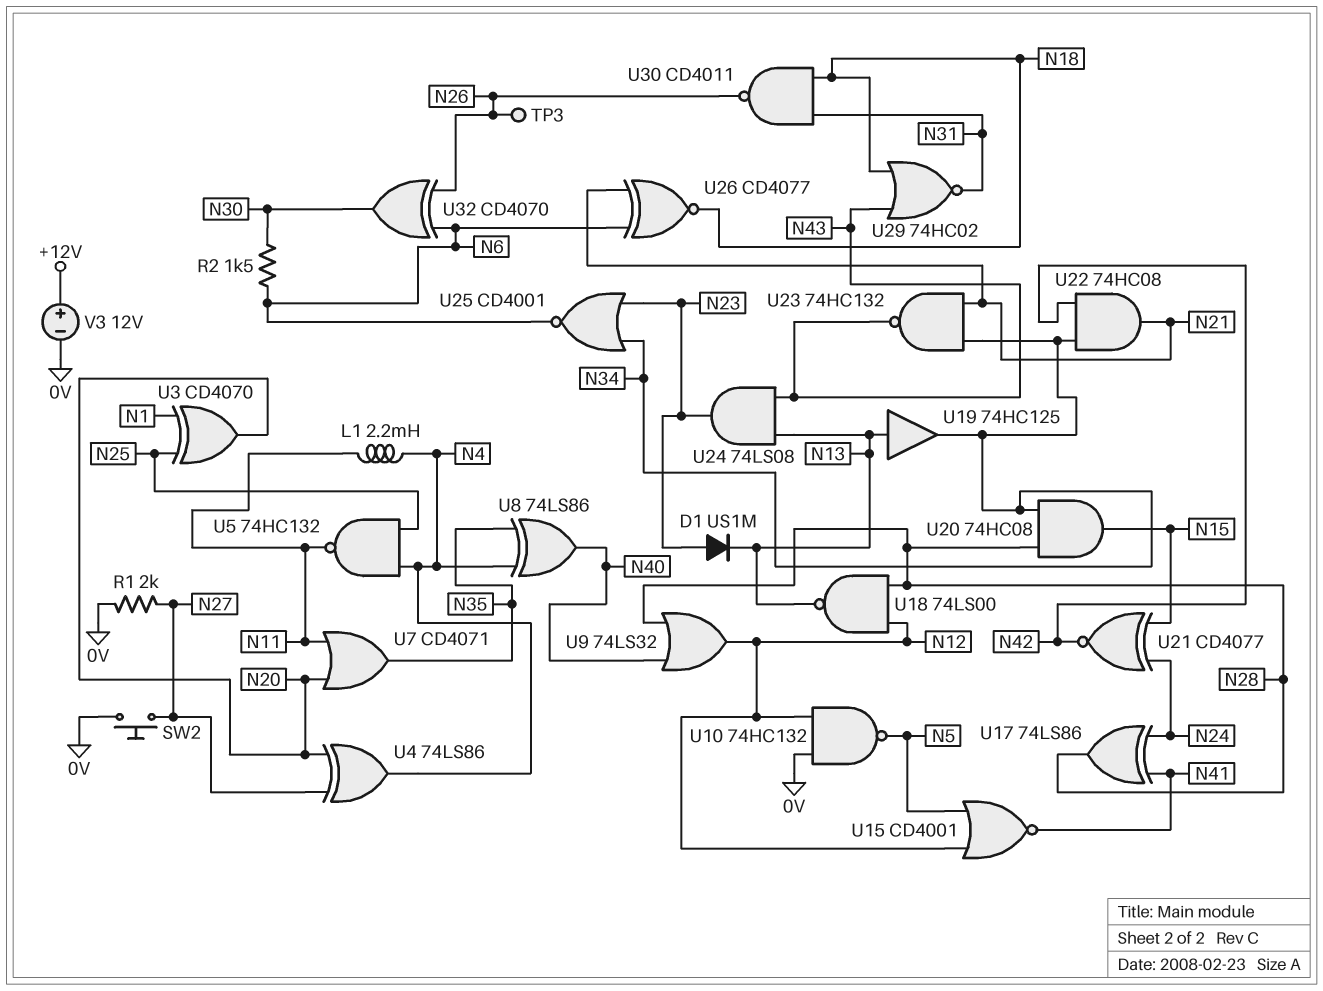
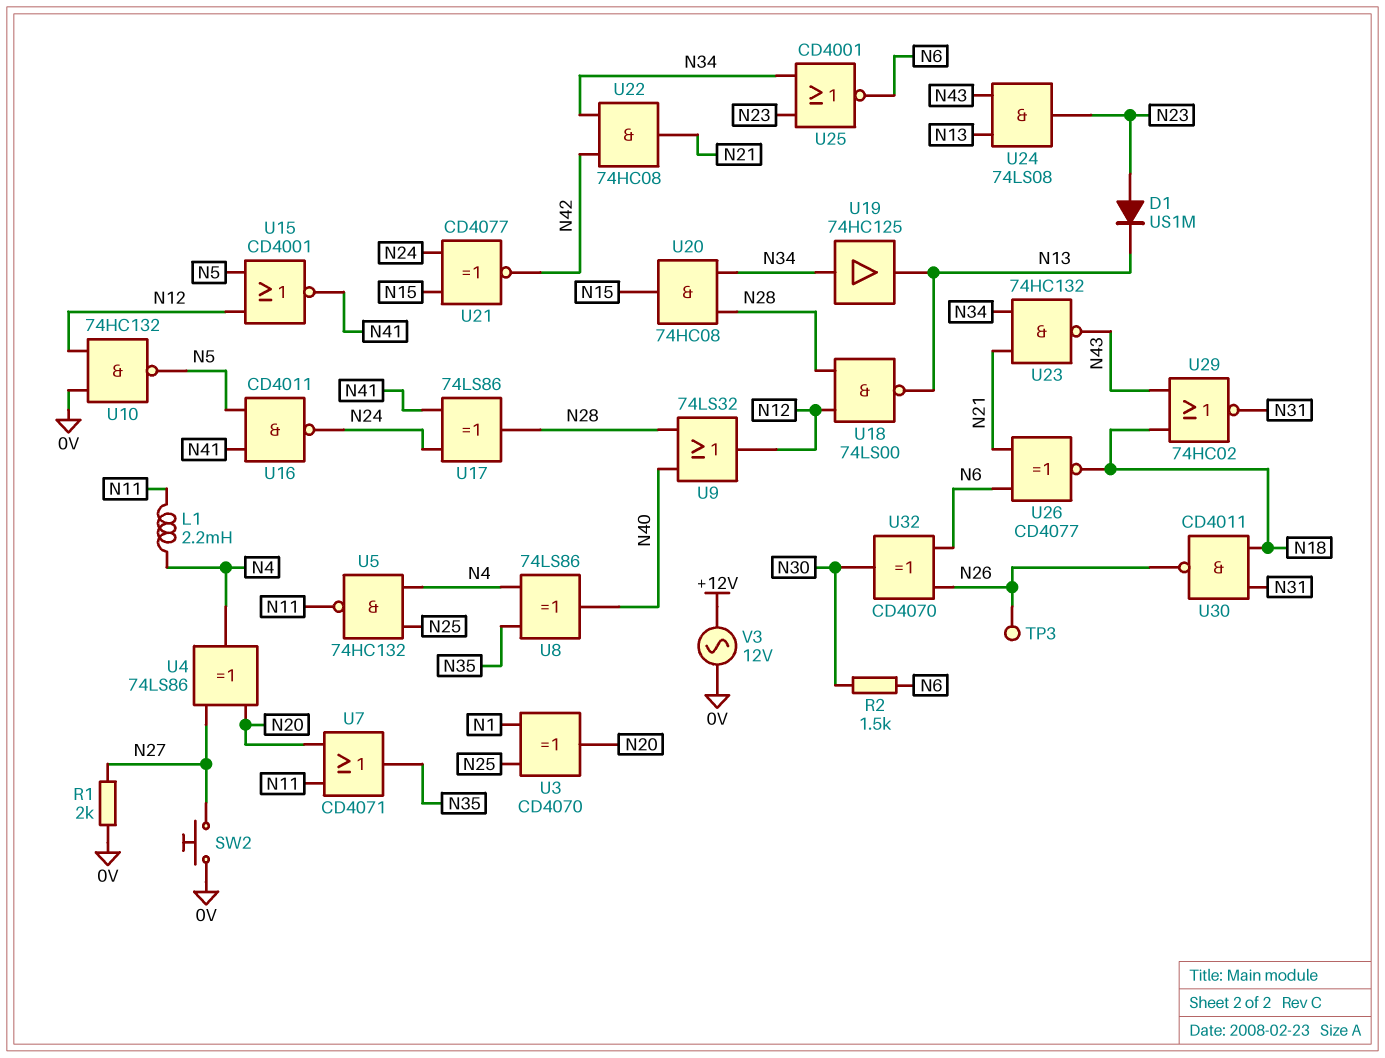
U16: none -> NAND CD4011 (in N5, in N41, out N24)
U19: buffer 74HC125 (in N13, out N34) -> buffer 74HC125 (in N34, out N13)
V3: 12V (plus +12V, minus 0V) -> AC 12V (+12V, 0V)

